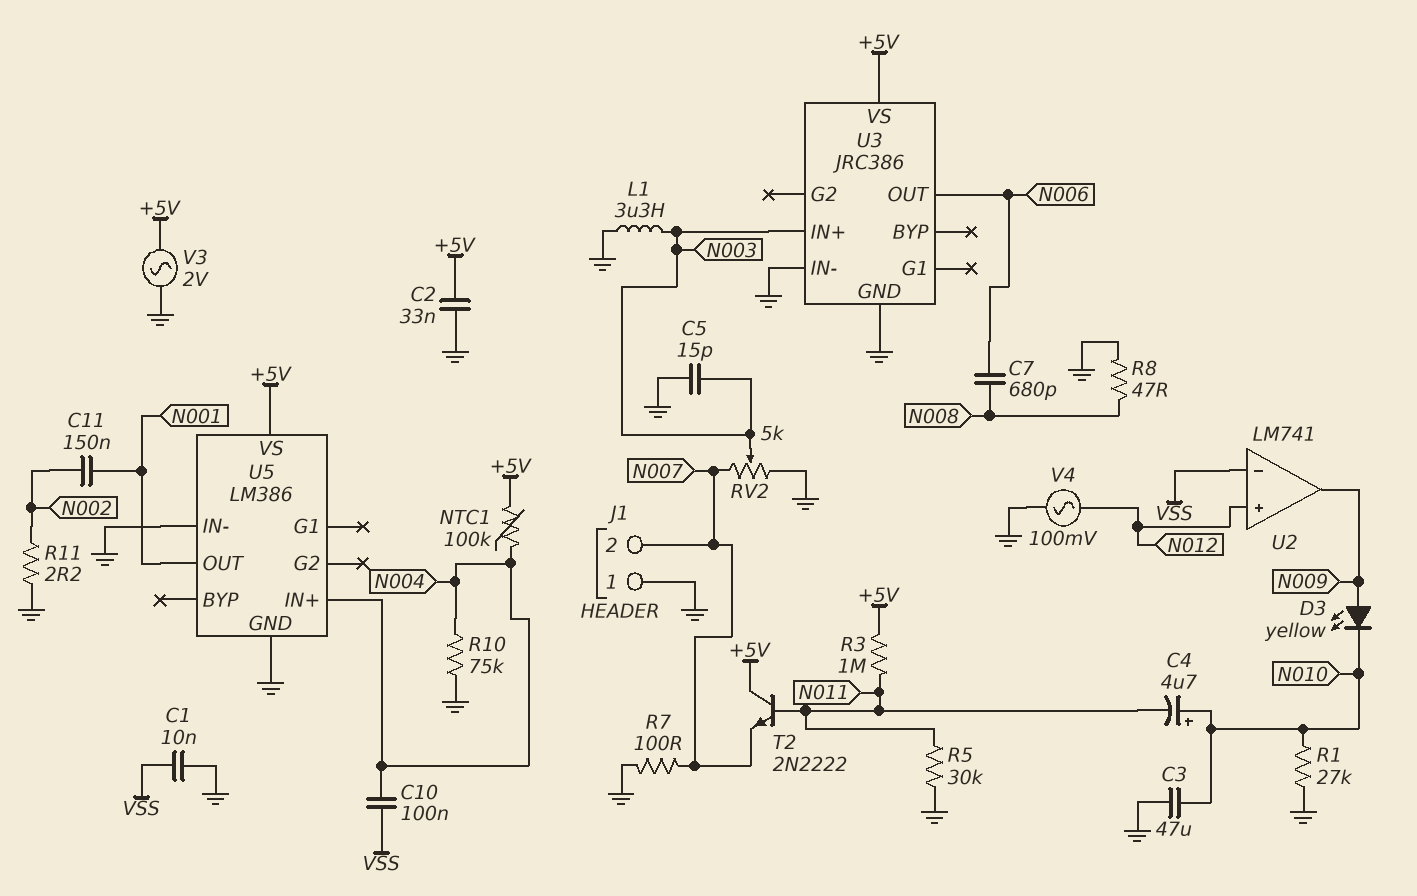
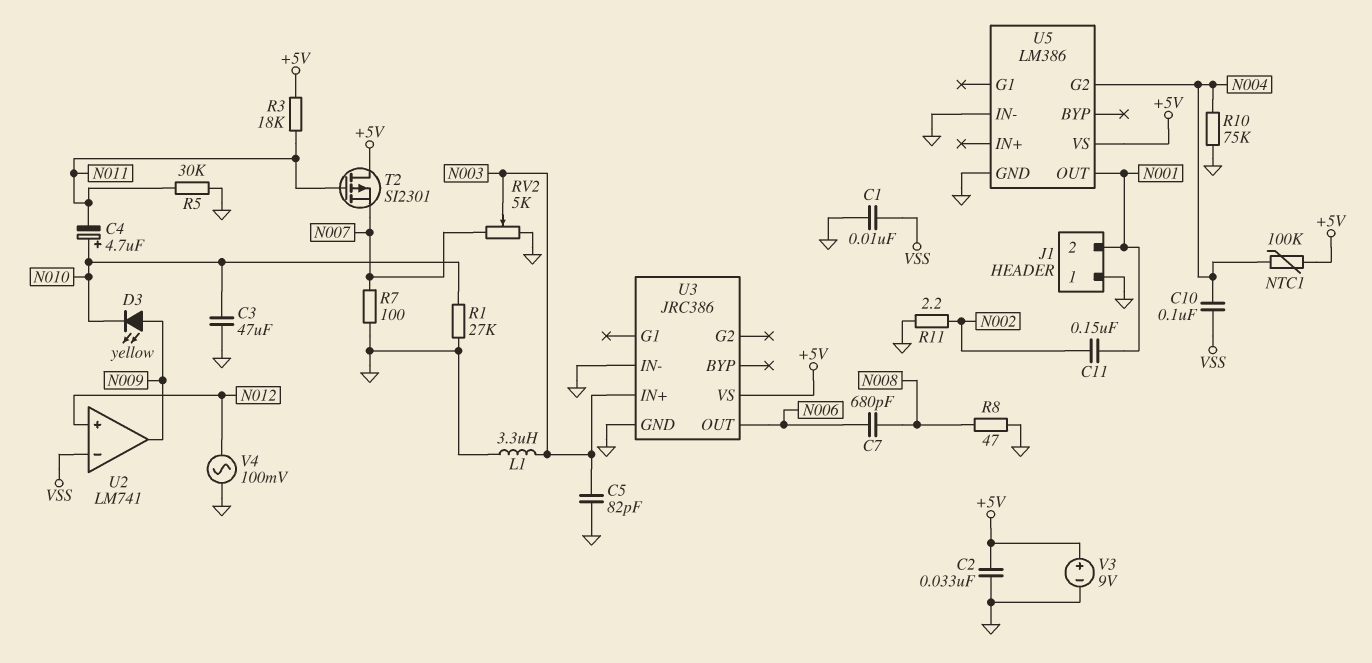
C5: 15pF (GND, N003) -> 82pF (GND, N003)
J1 pin 2: N007 -> N001
R3: 1M (+5V, N011) -> 18k (+5V, N011)
T2: NPN 2N2222 (B N011, C +5V, E N007) -> PMOS SI2301 (G N011, D +5V, S N007)
U5 pin G2: none -> N004
U5 pin IN+: N004 -> none
V3: AC 2V (+5V, GND) -> 9V (plus +5V, minus GND)

